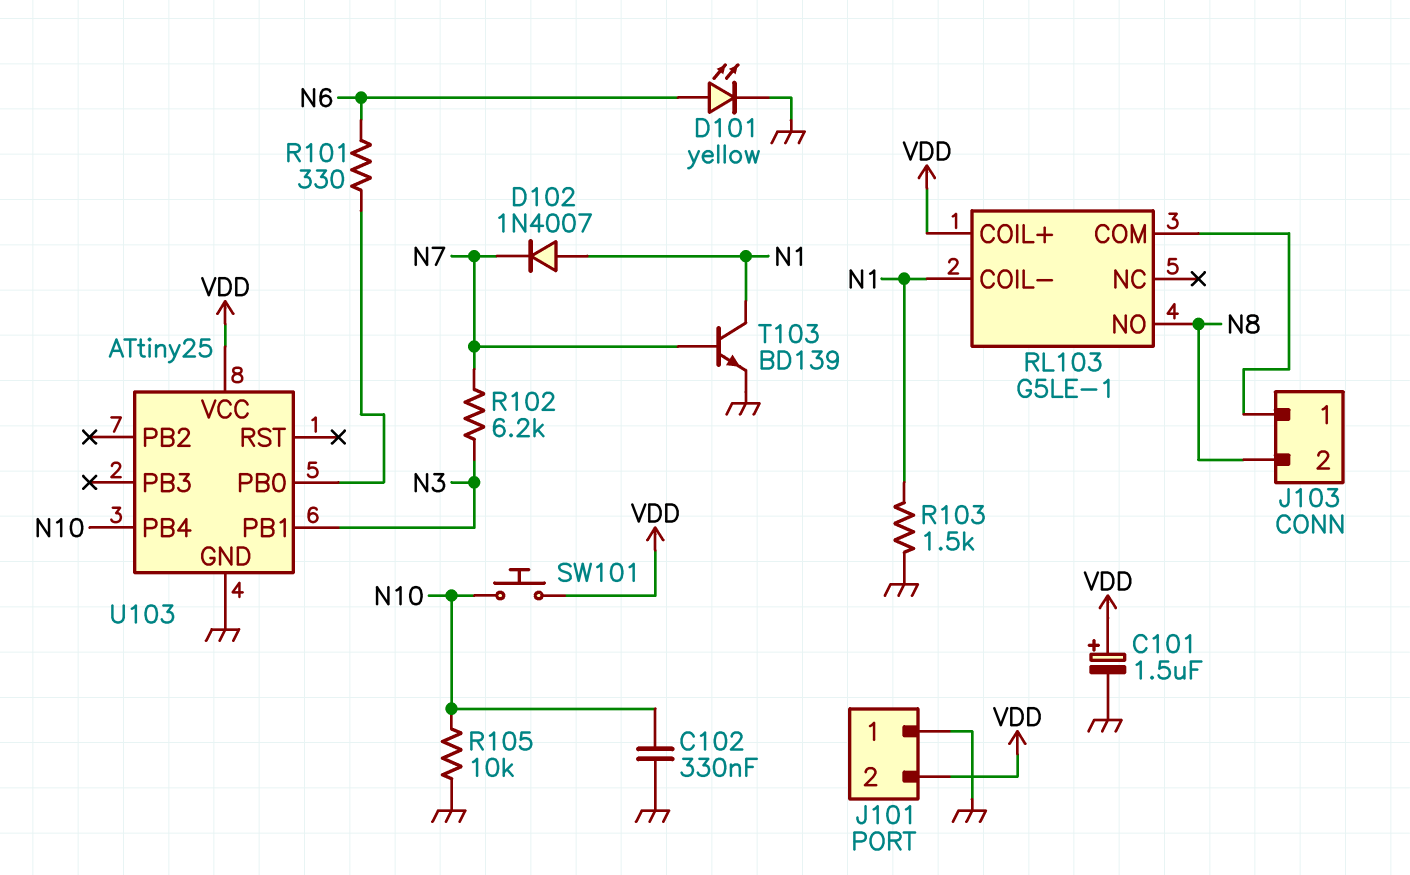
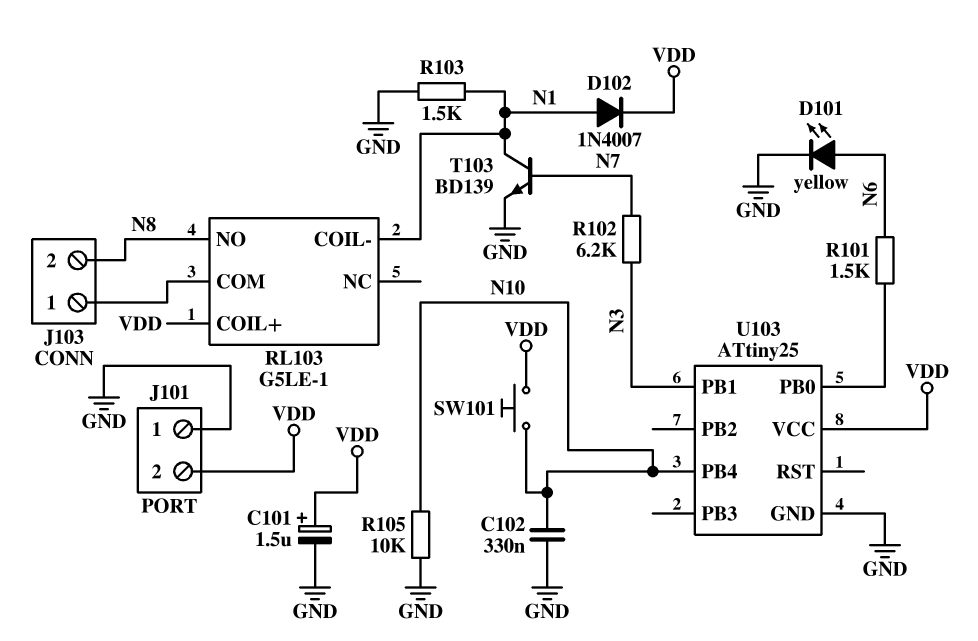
D102: diode 1N4007 (A N1, K N7) -> diode 1N4007 (A N1, K VDD)
R101: 330 (N6, U103/PB0) -> 1.5k (N6, U103/PB0)

